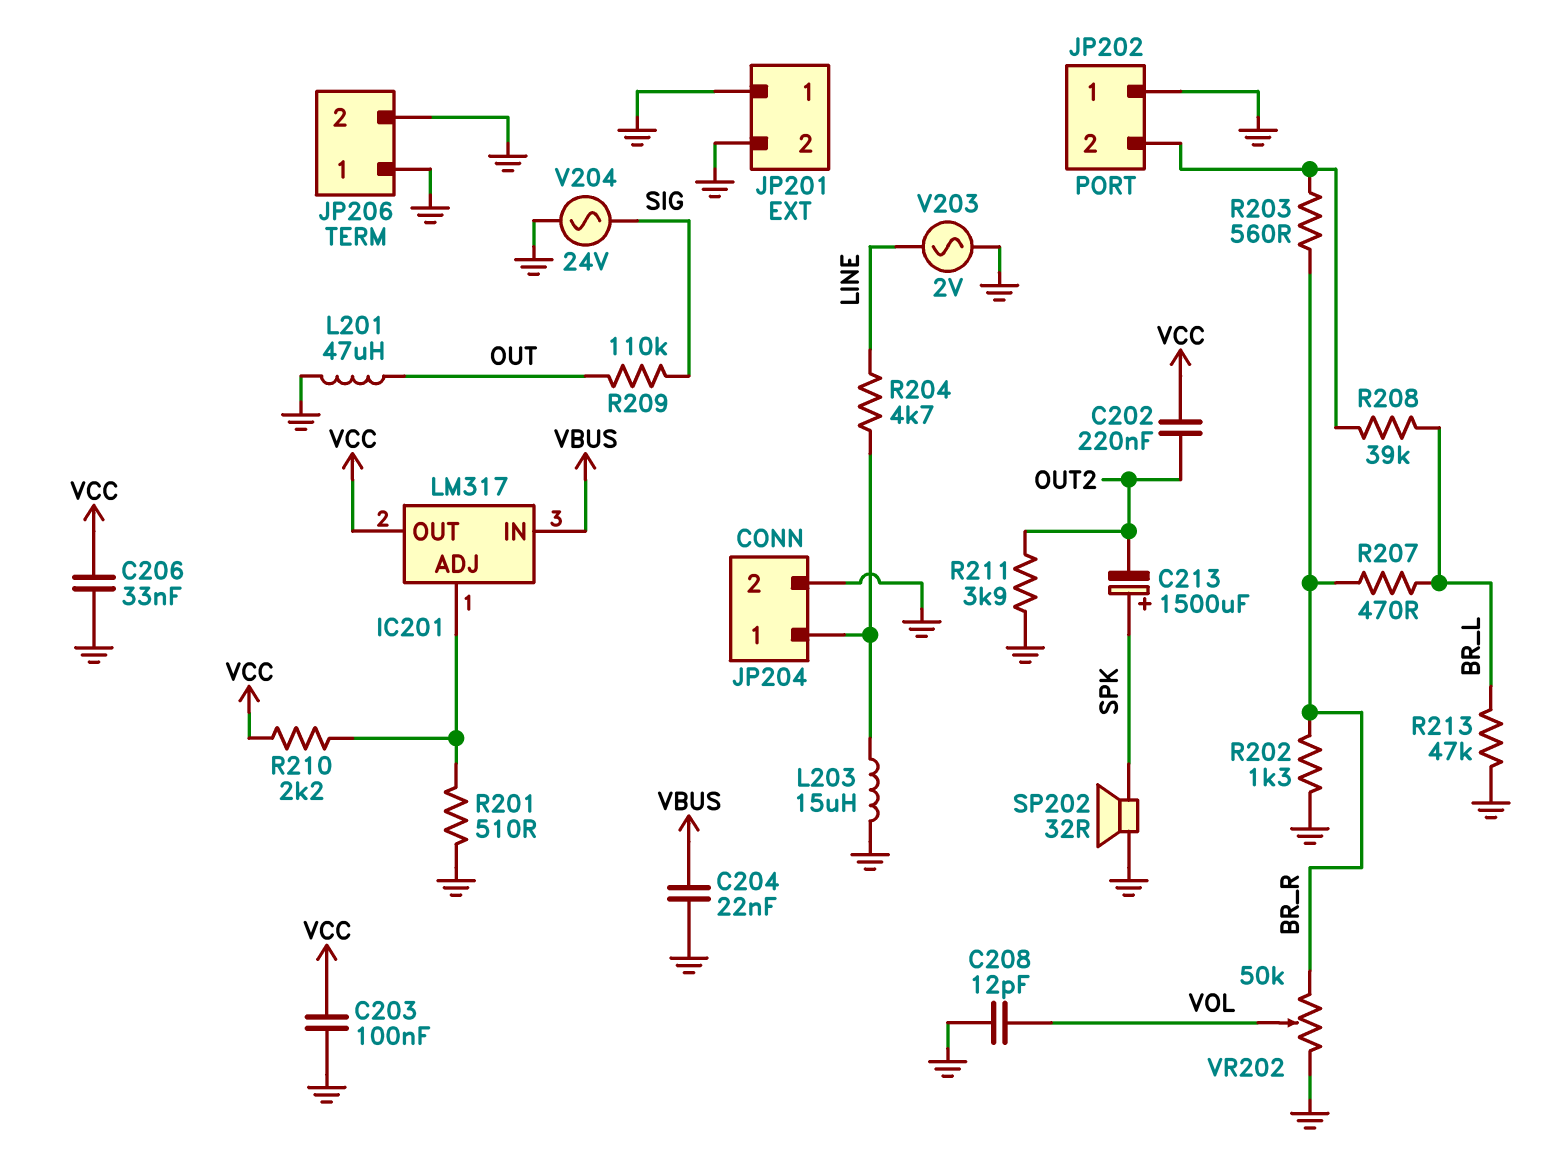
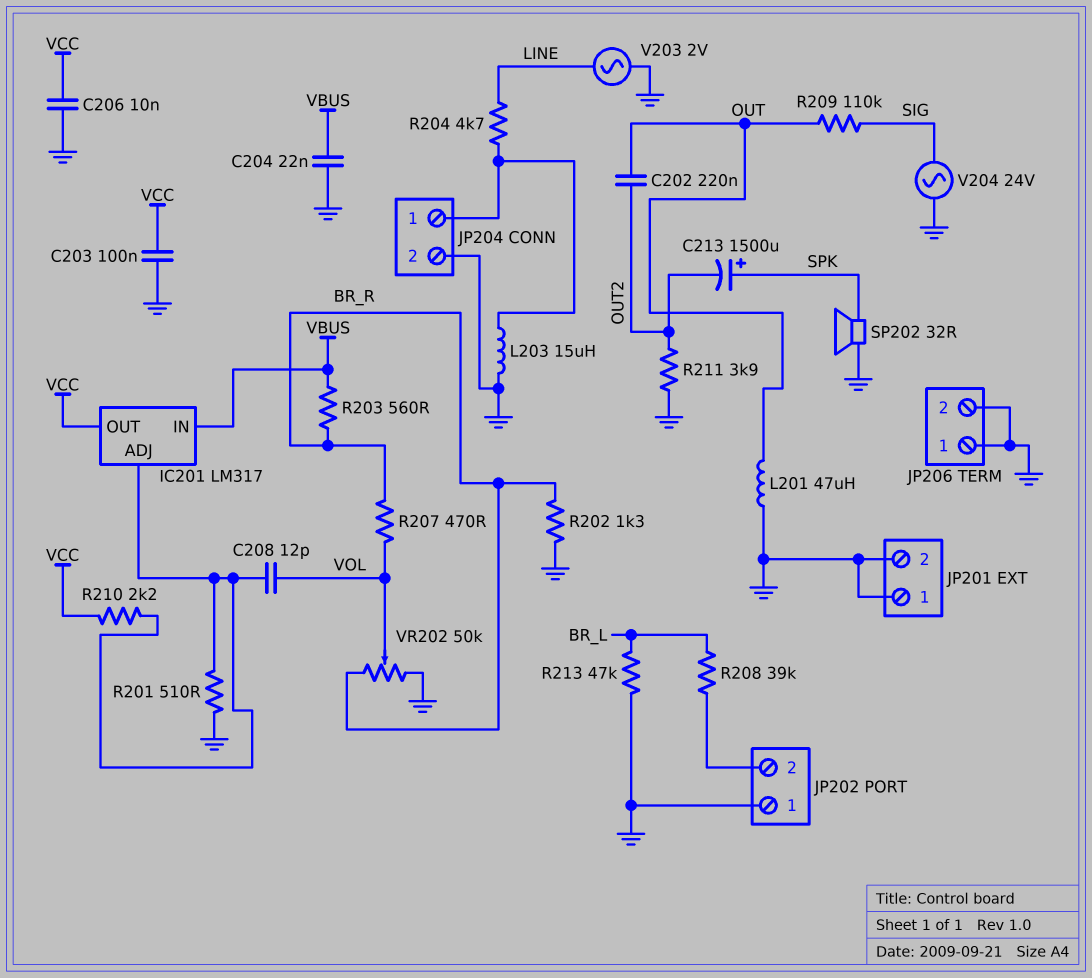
C202: 220nF (OUT2, VCC) -> 220nF (OUT, OUT2)
C206: 33nF (GND, VCC) -> 10nF (GND, VCC)
C208: 12pF (GND, VOL) -> 12pF (IC201/ADJ, VOL)
R203: 560 (BR_R, JP202/2) -> 560 (BR_R, VBUS)
R207: 470 (BR_L, BR_R) -> 470 (BR_R, VOL)

